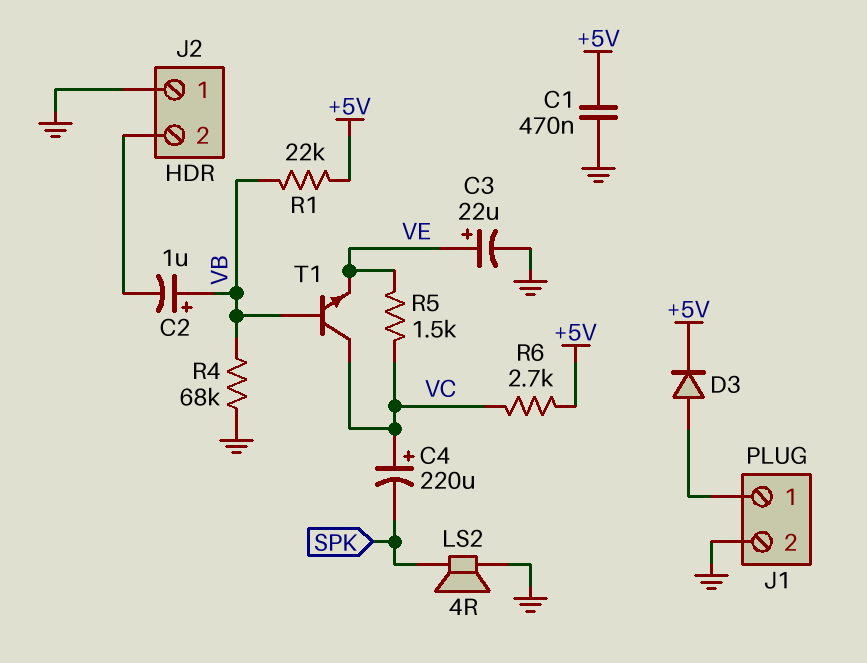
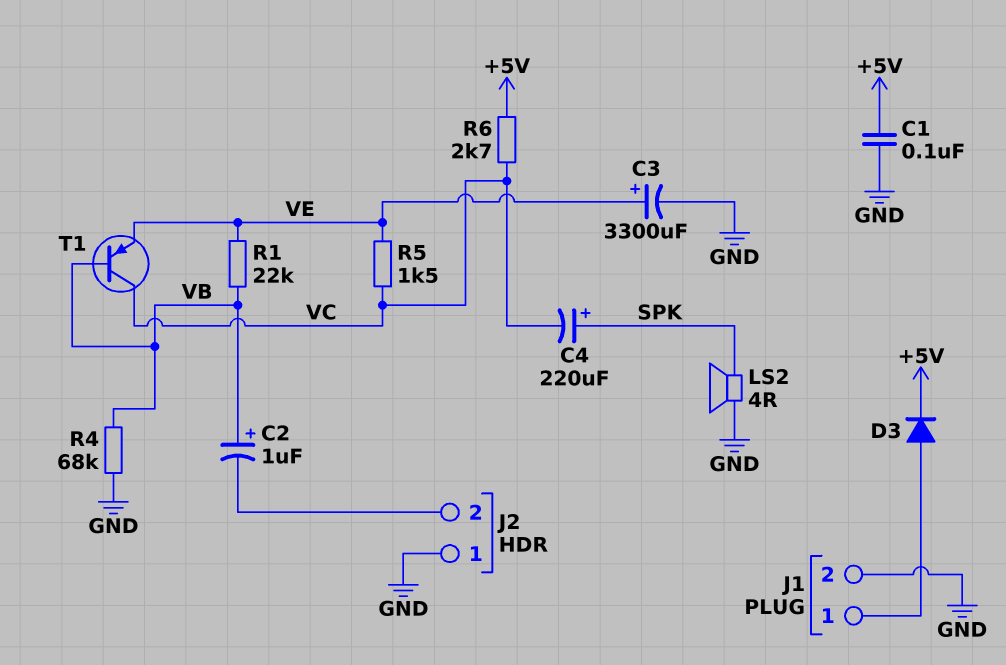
C1: 470nF (+5V, GND) -> 100nF (+5V, GND)
C3: 22uF (plus VE, minus GND) -> 3300uF (plus VE, minus GND)
C4: 220uF (plus VC, minus SPK) -> 220uF (plus SPK, minus VC)
R1: 22k (+5V, VB) -> 22k (VB, VE)
T1: NPN (B VB, C VC, E VE) -> PNP (B VB, C VC, E VE)

